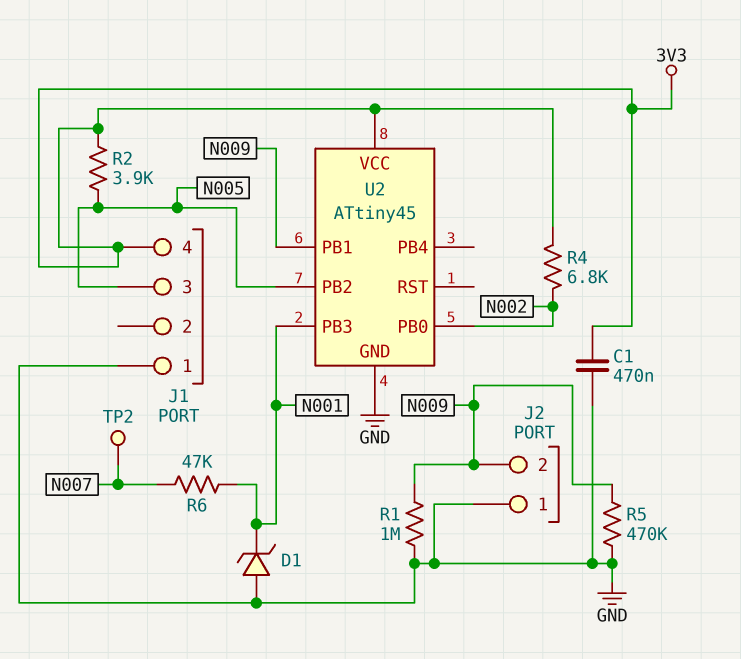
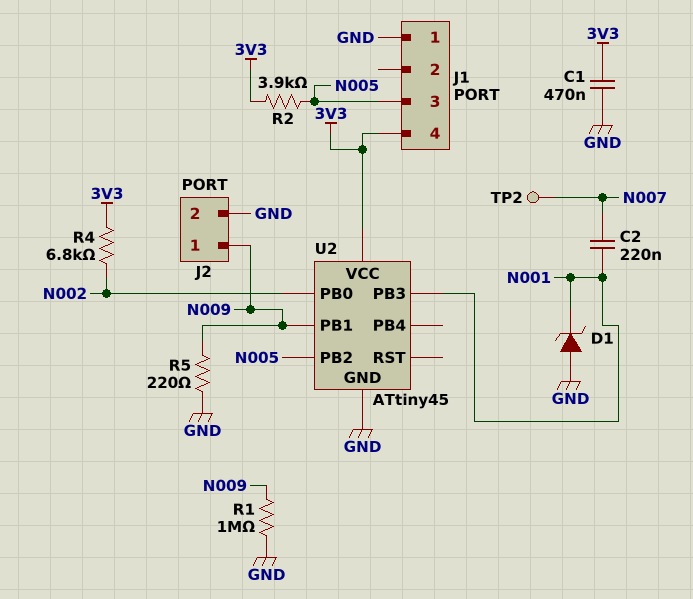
C2: none -> 220nF (N001, N007)
J2 pin 1: GND -> N009
J2 pin 2: N009 -> GND
R5: 470k (GND, N009) -> 220 (GND, N009)
R6: 47k (N001, N007) -> none

